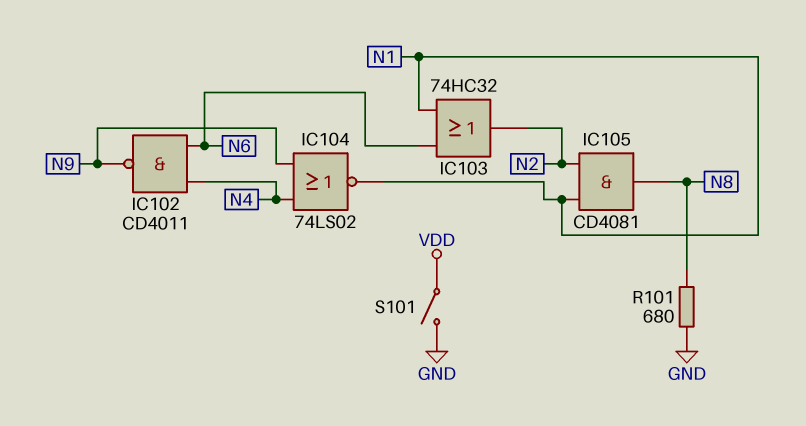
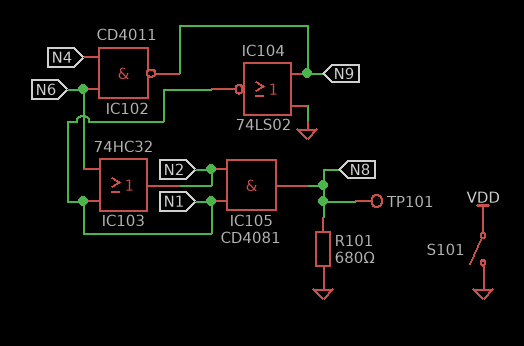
IC104: NOR 74LS02 (in N4, in N9, out N1) -> NOR 74LS02 (in GND, in N9, out N1)
TP101: none -> test point (N8)

